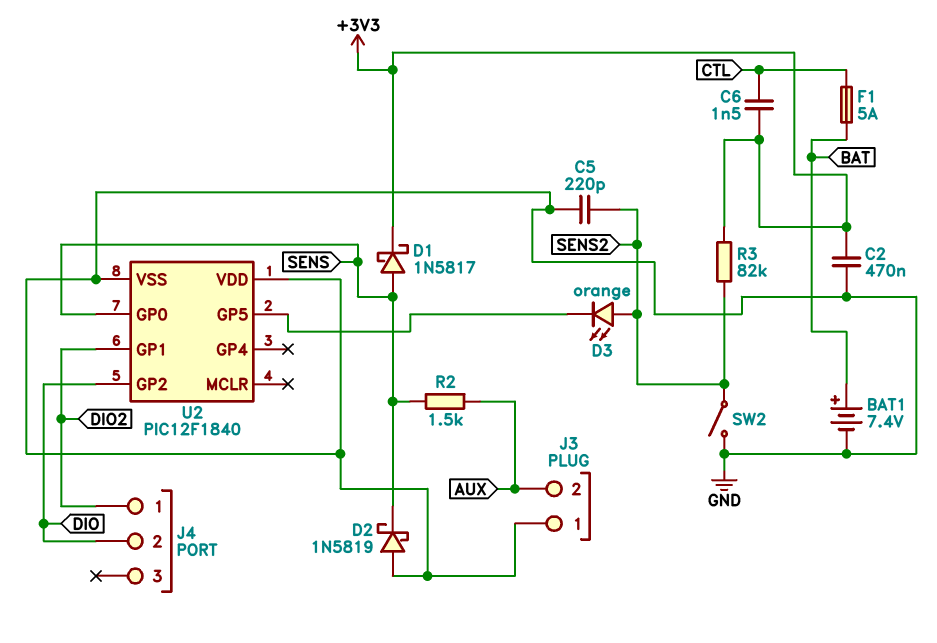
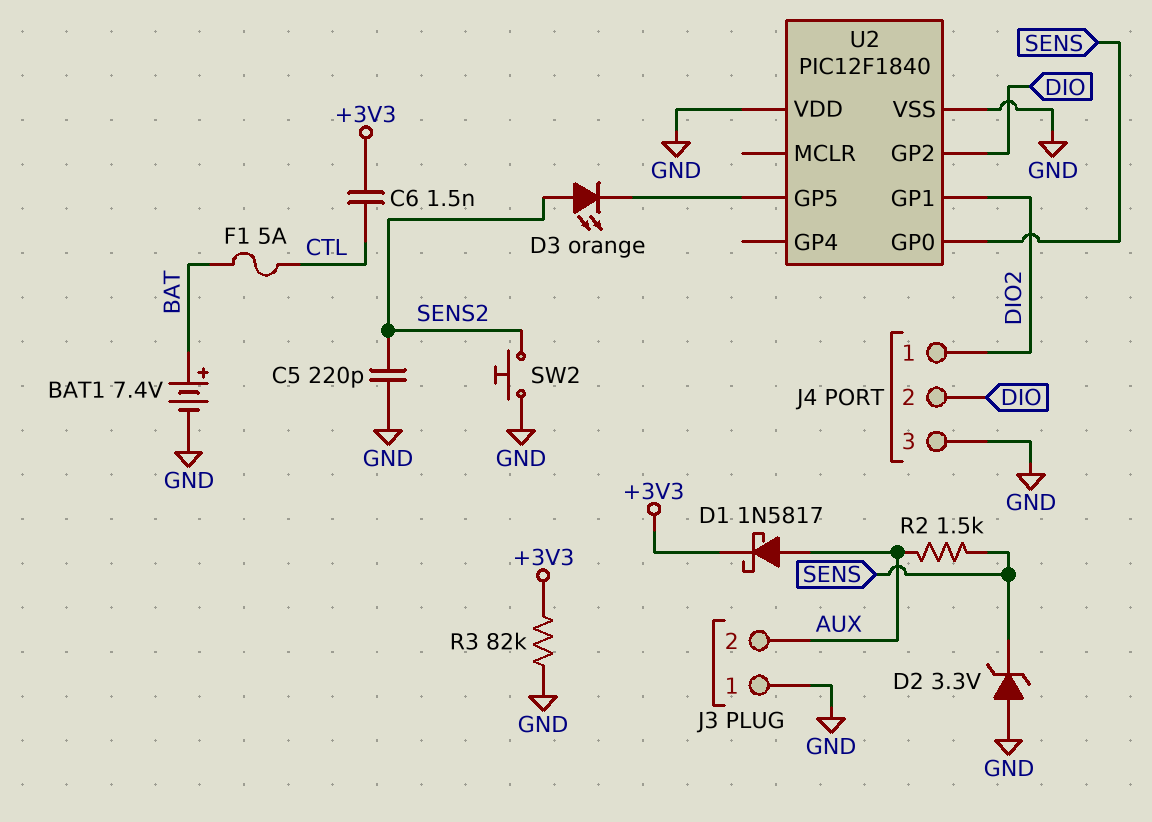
C2: 470nF (+3V3, GND) -> none
D1: schottky 1N5817 (A SENS, K +3V3) -> schottky 1N5817 (A AUX, K +3V3)
D2: schottky 1N5819 (A GND, K SENS) -> zener 3.3V (A GND, K SENS)
J4 pin 3: none -> GND
R3: 82k (+3V3, SENS2) -> 82k (+3V3, GND)
SW2: switch (GND, SENS2) -> button (GND, SENS2)

